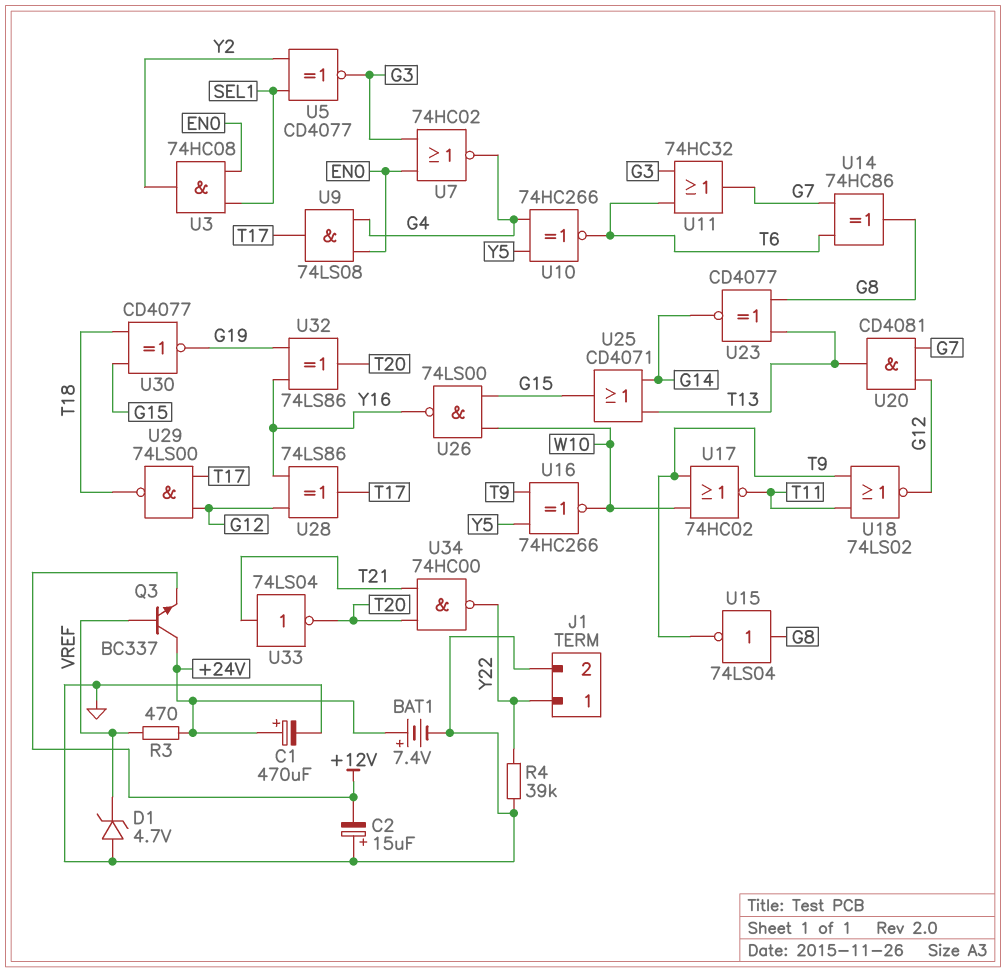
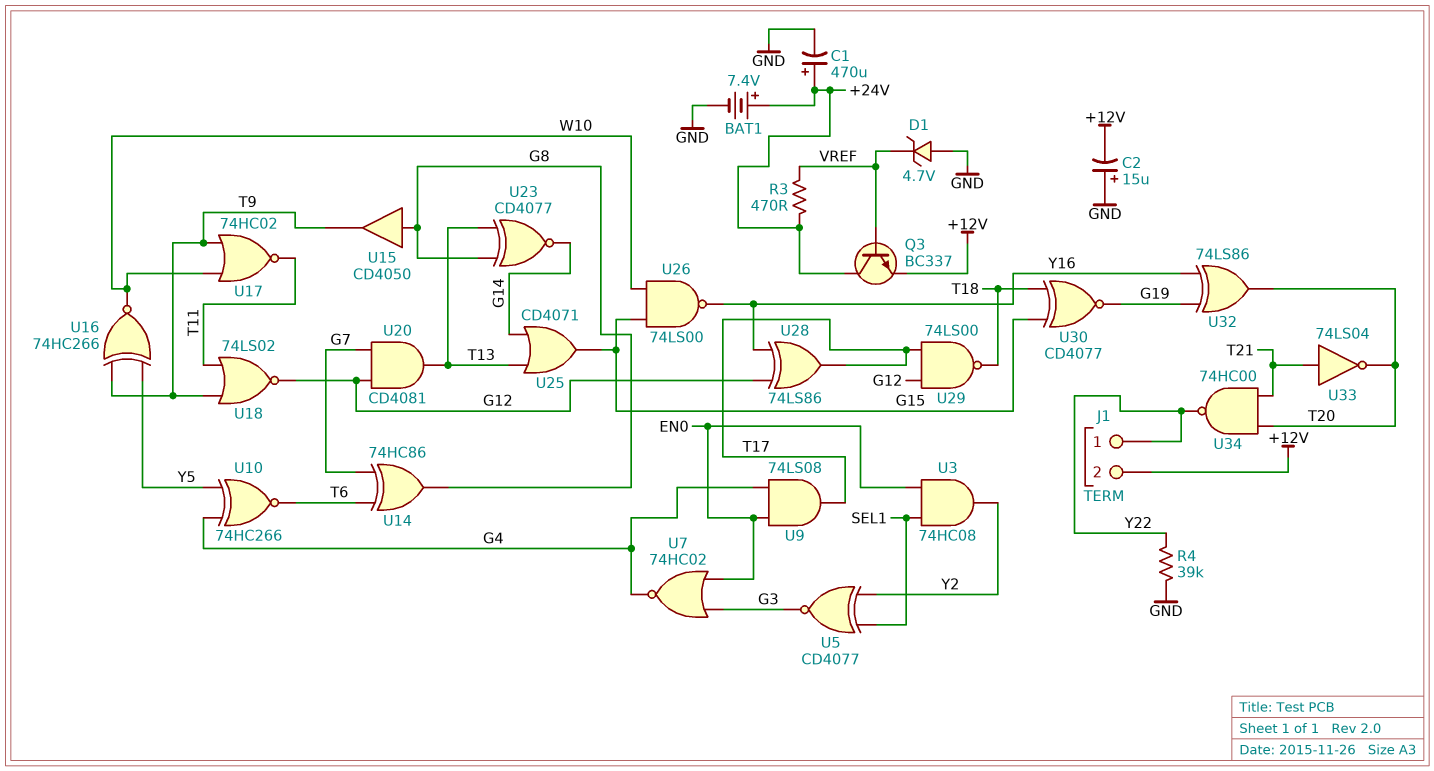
J1 pin 2: GND -> +12V
U11: OR 74HC32 (in G3, in T6, out G7) -> none
U15: NOT 74LS04 (in G8, out T9) -> buffer CD4050 (in G8, out T9)

